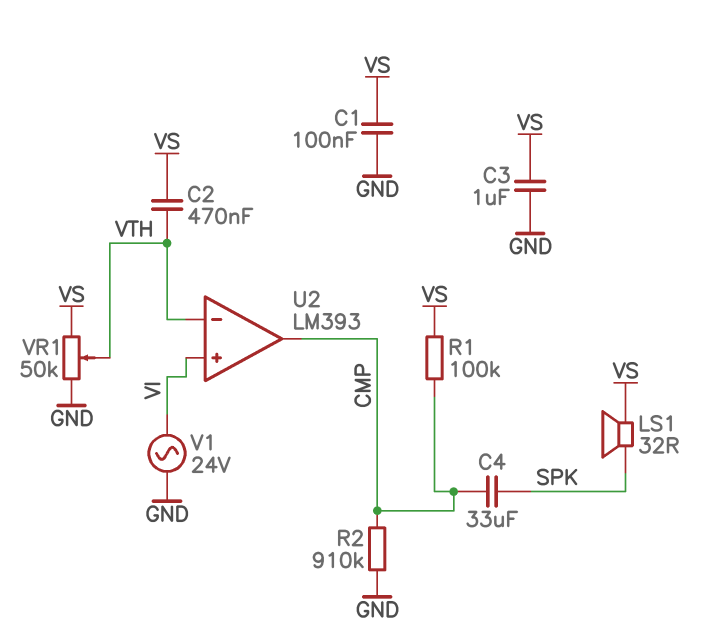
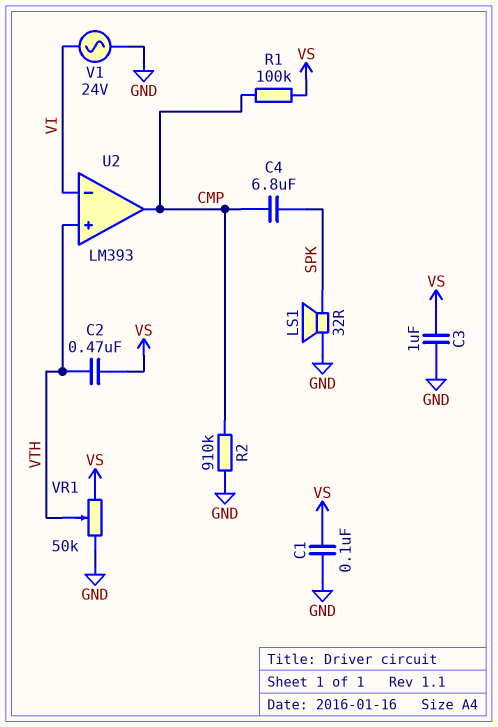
C4: 33uF (CMP, SPK) -> 6.8uF (CMP, SPK)
LS1: speaker 32R (SPK, VS) -> speaker 32R (GND, SPK)
U2 pin in+: VI -> VTH
U2 pin in-: VTH -> VI

